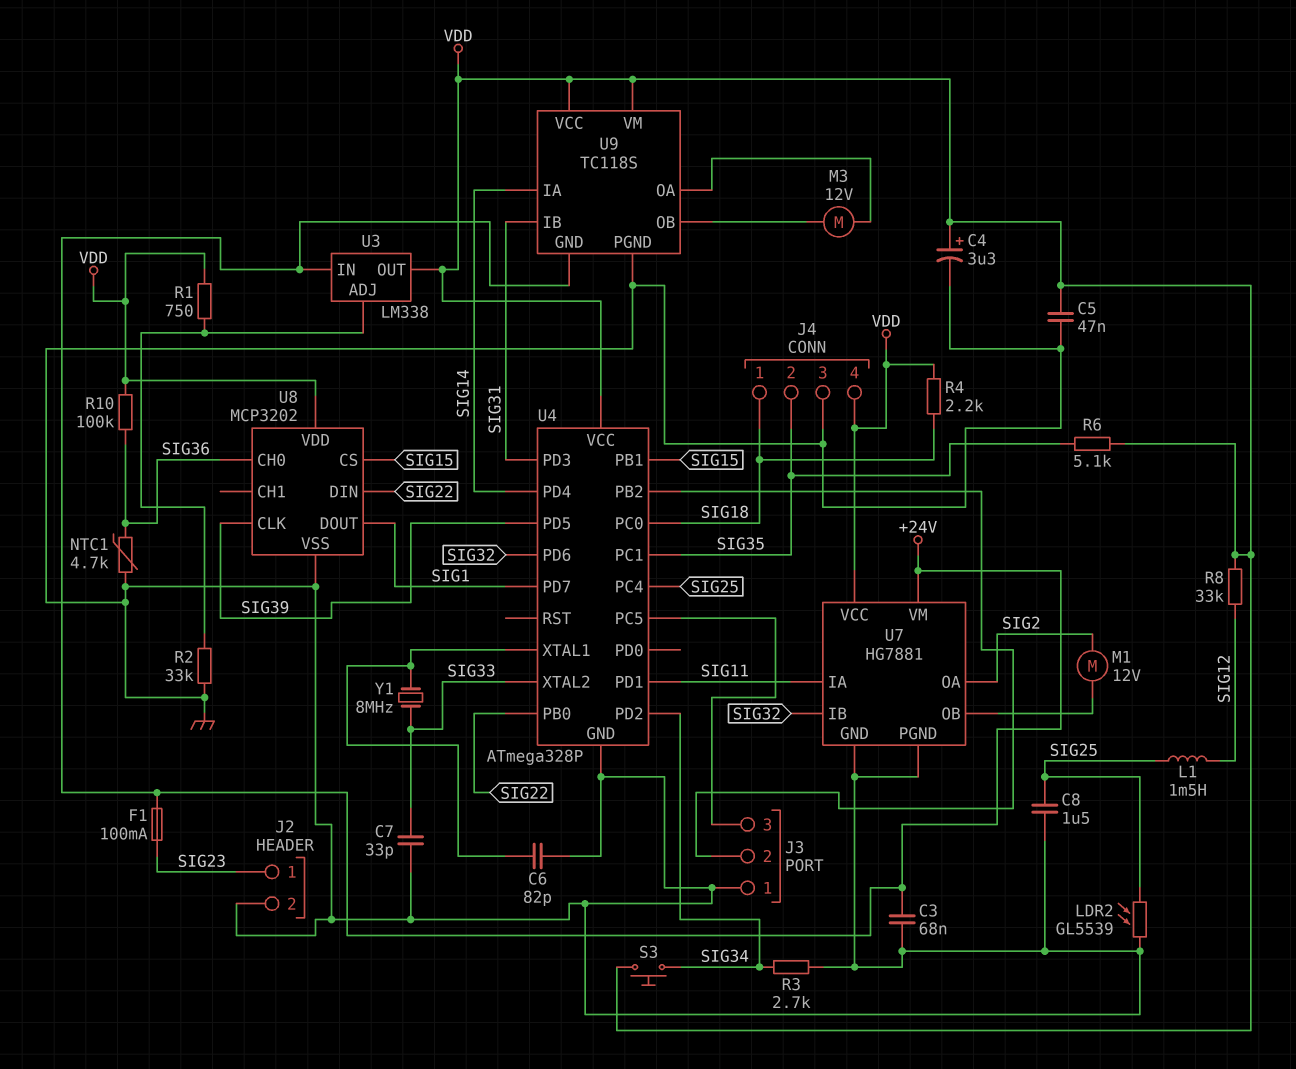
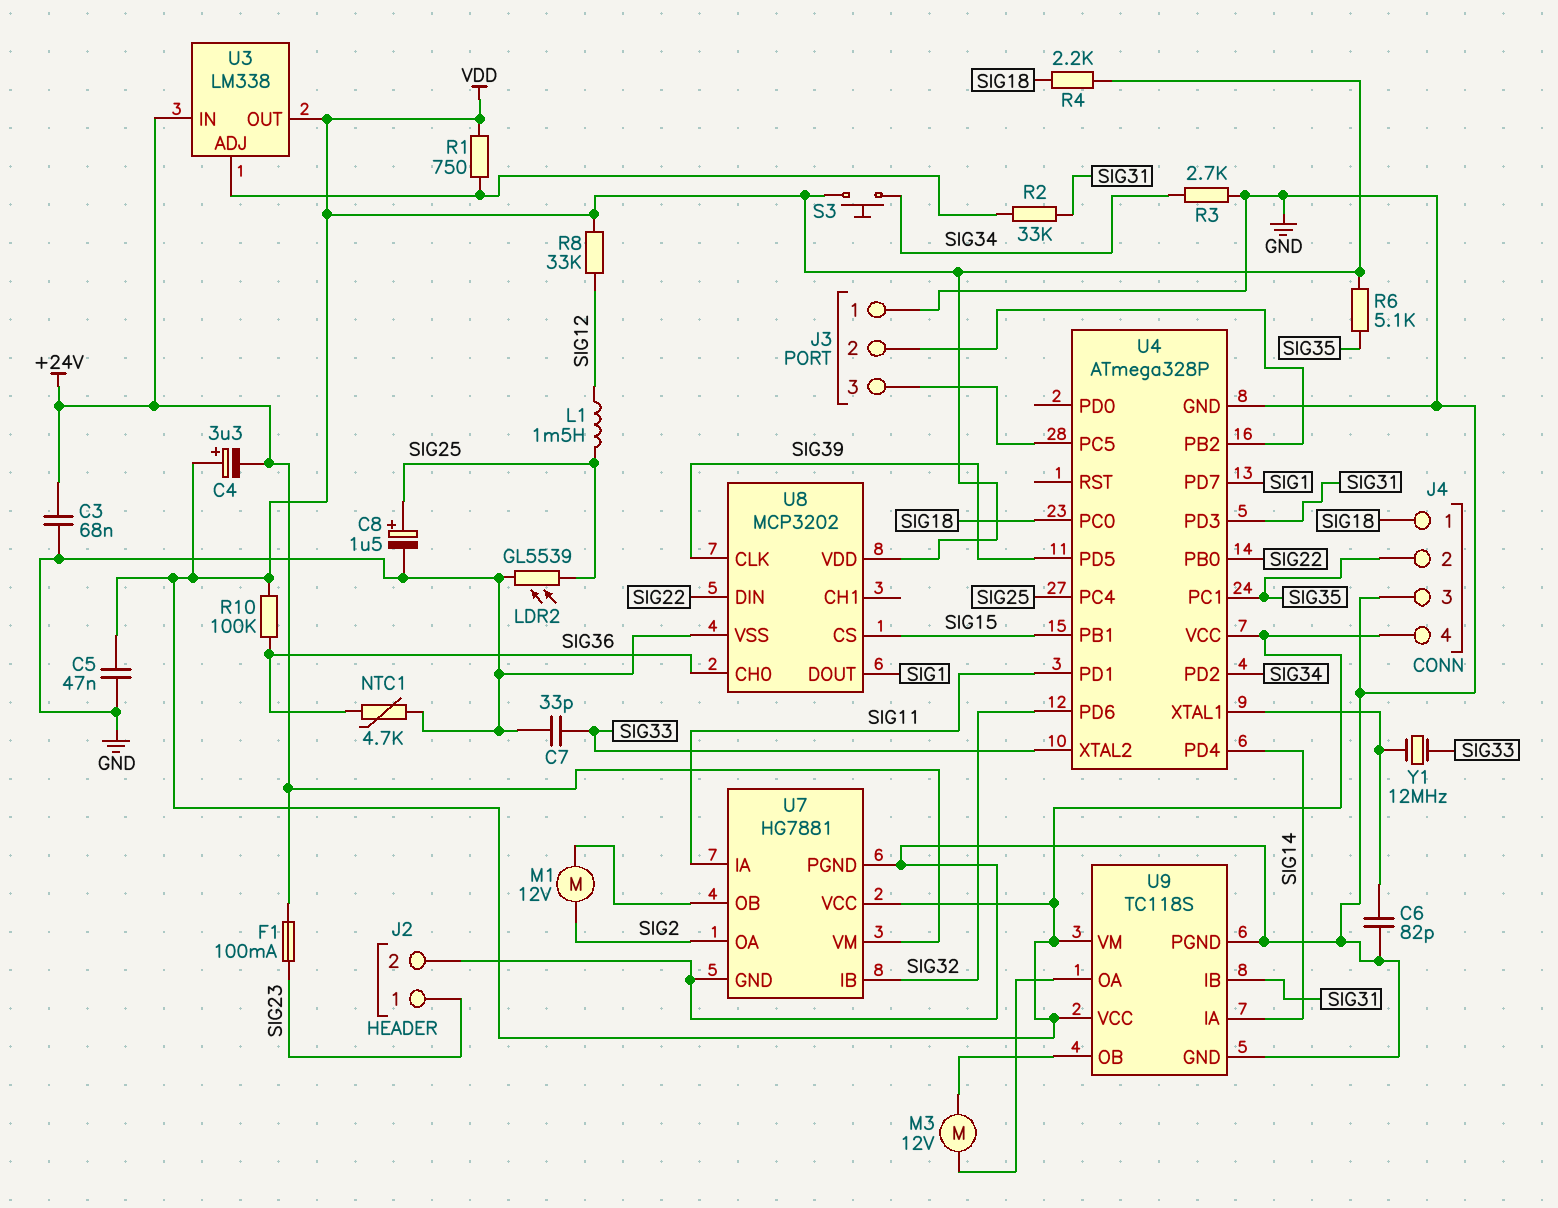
C4: 3.3uF (plus VDD, minus GND) -> 3.3uF (plus VDD, minus +24V)
C8: 1.5uF (GND, SIG25) -> 1.5uF (plus SIG25, minus GND)
R2: 33k (GND, U3/ADJ) -> 33k (SIG31, U3/ADJ)
U9 pin GND: +24V -> GND
Y1: 8MHz (SIG33, U4/XTAL1) -> 12MHz (SIG33, U4/XTAL1)

